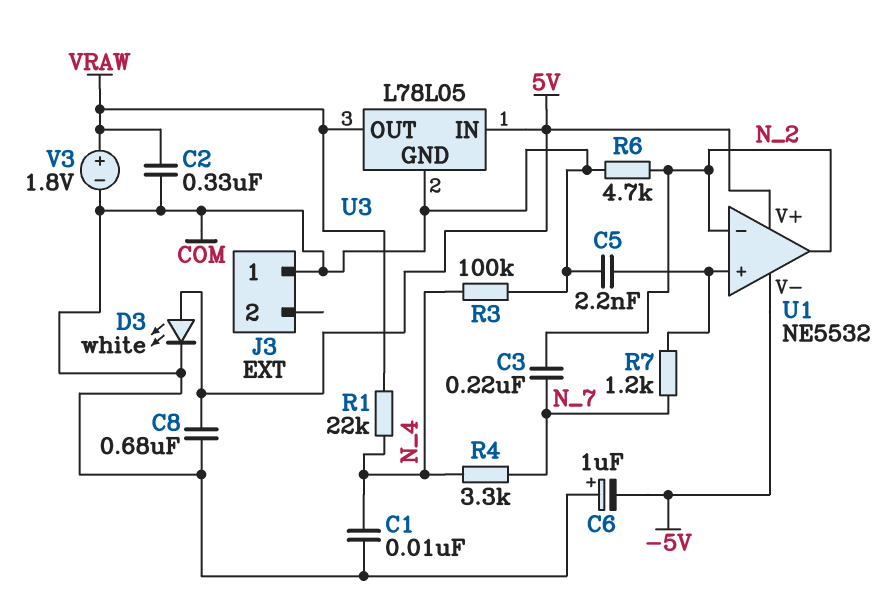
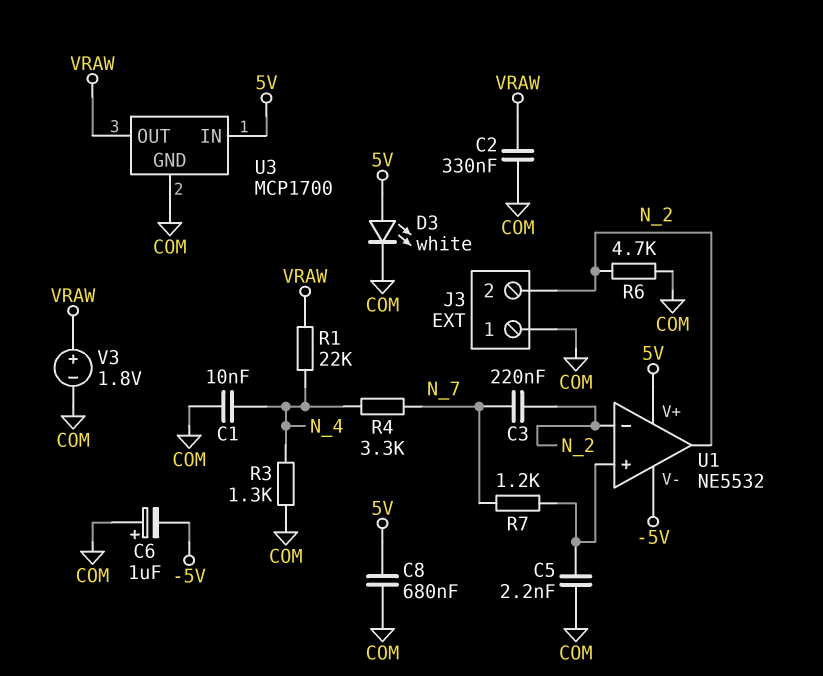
J3 pin 2: none -> N_2
R3: 100k (COM, N_4) -> 1.3k (COM, N_4)
U3: L78L05 -> MCP1700

